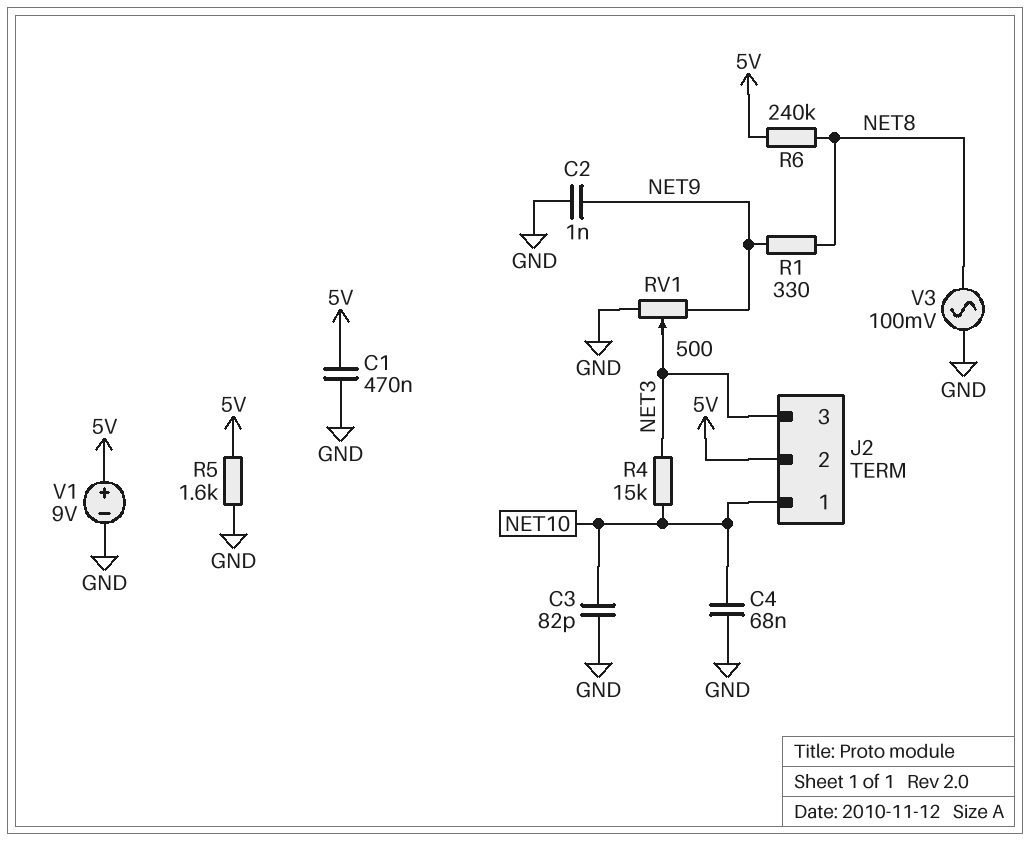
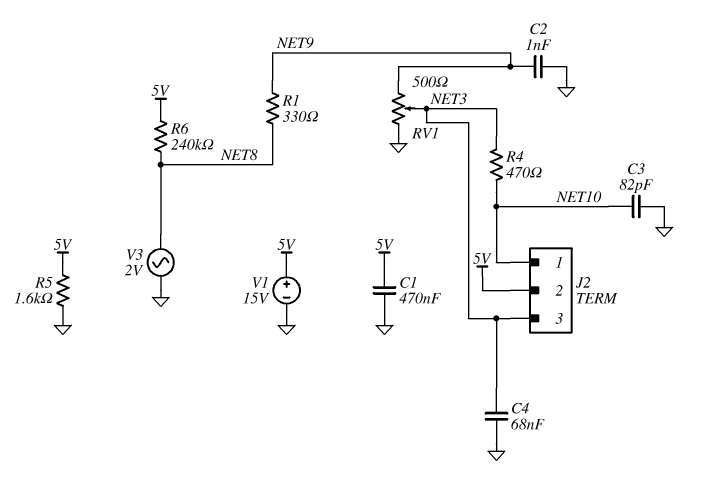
C4: 68nF (GND, NET10) -> 68nF (GND, NET3)
R4: 15k (NET3, NET10) -> 470 (NET3, NET10)
V1: 9V (plus 5V, minus GND) -> 15V (plus 5V, minus GND)
V3: AC 100mV (GND, NET8) -> AC 2V (GND, NET8)

